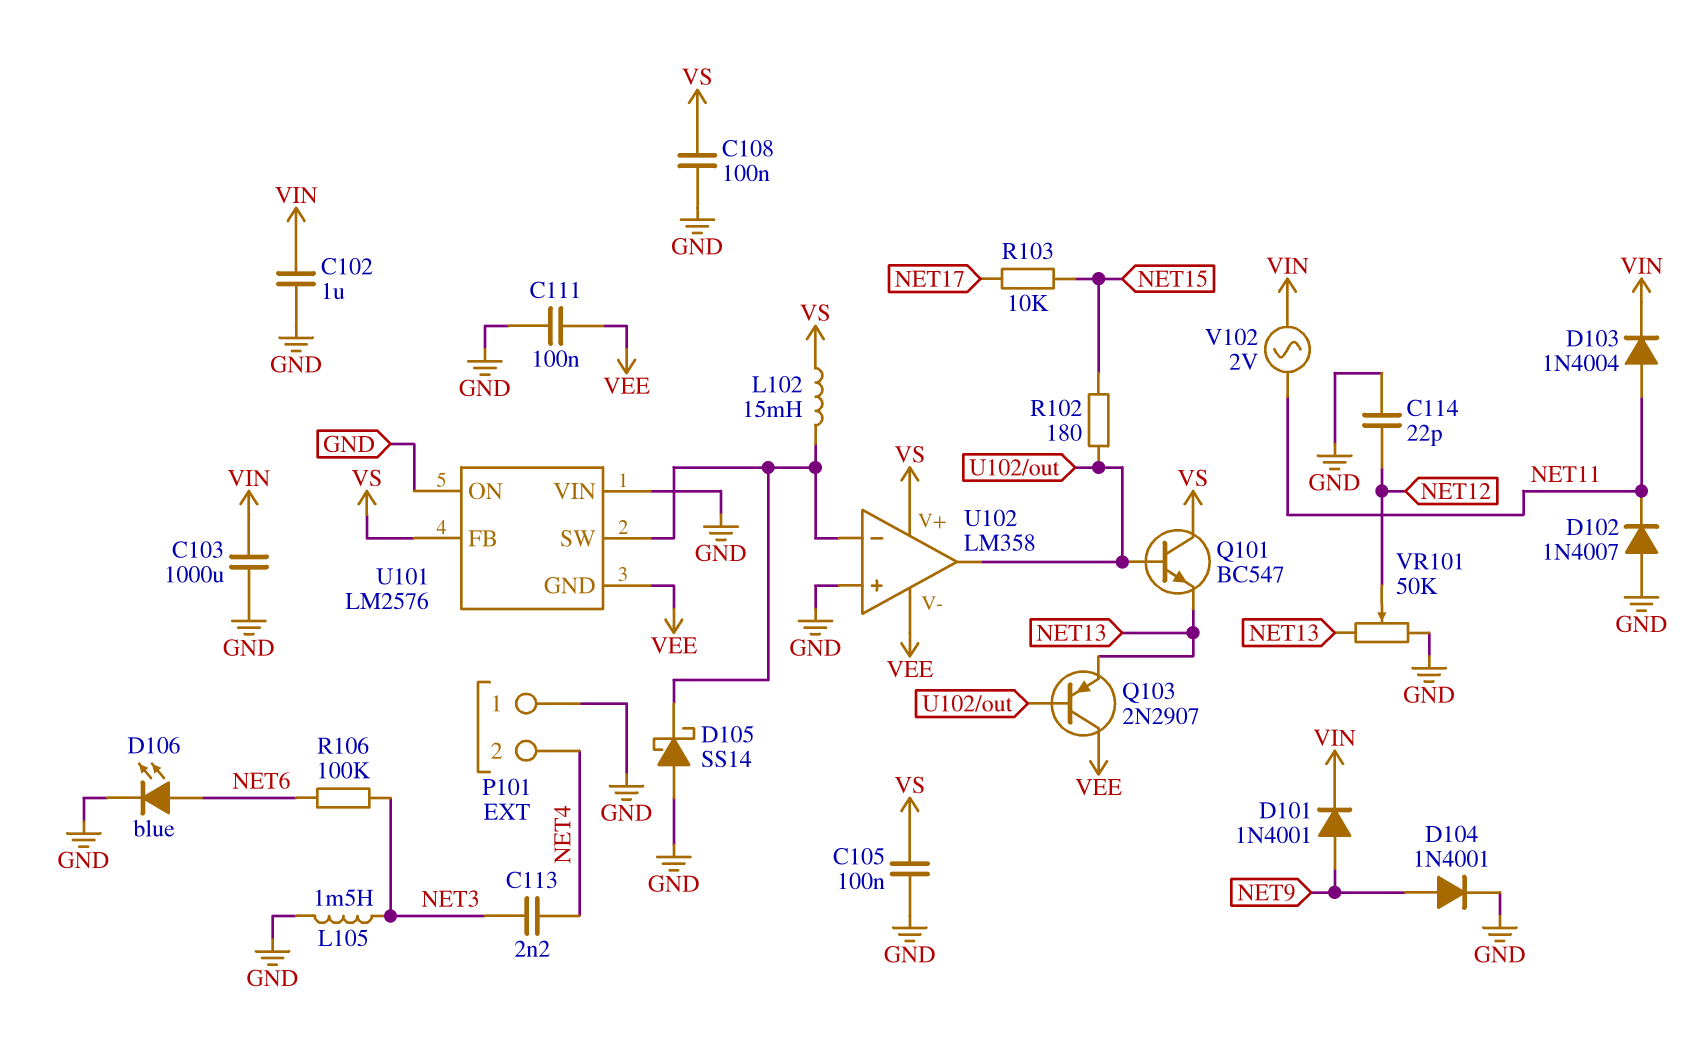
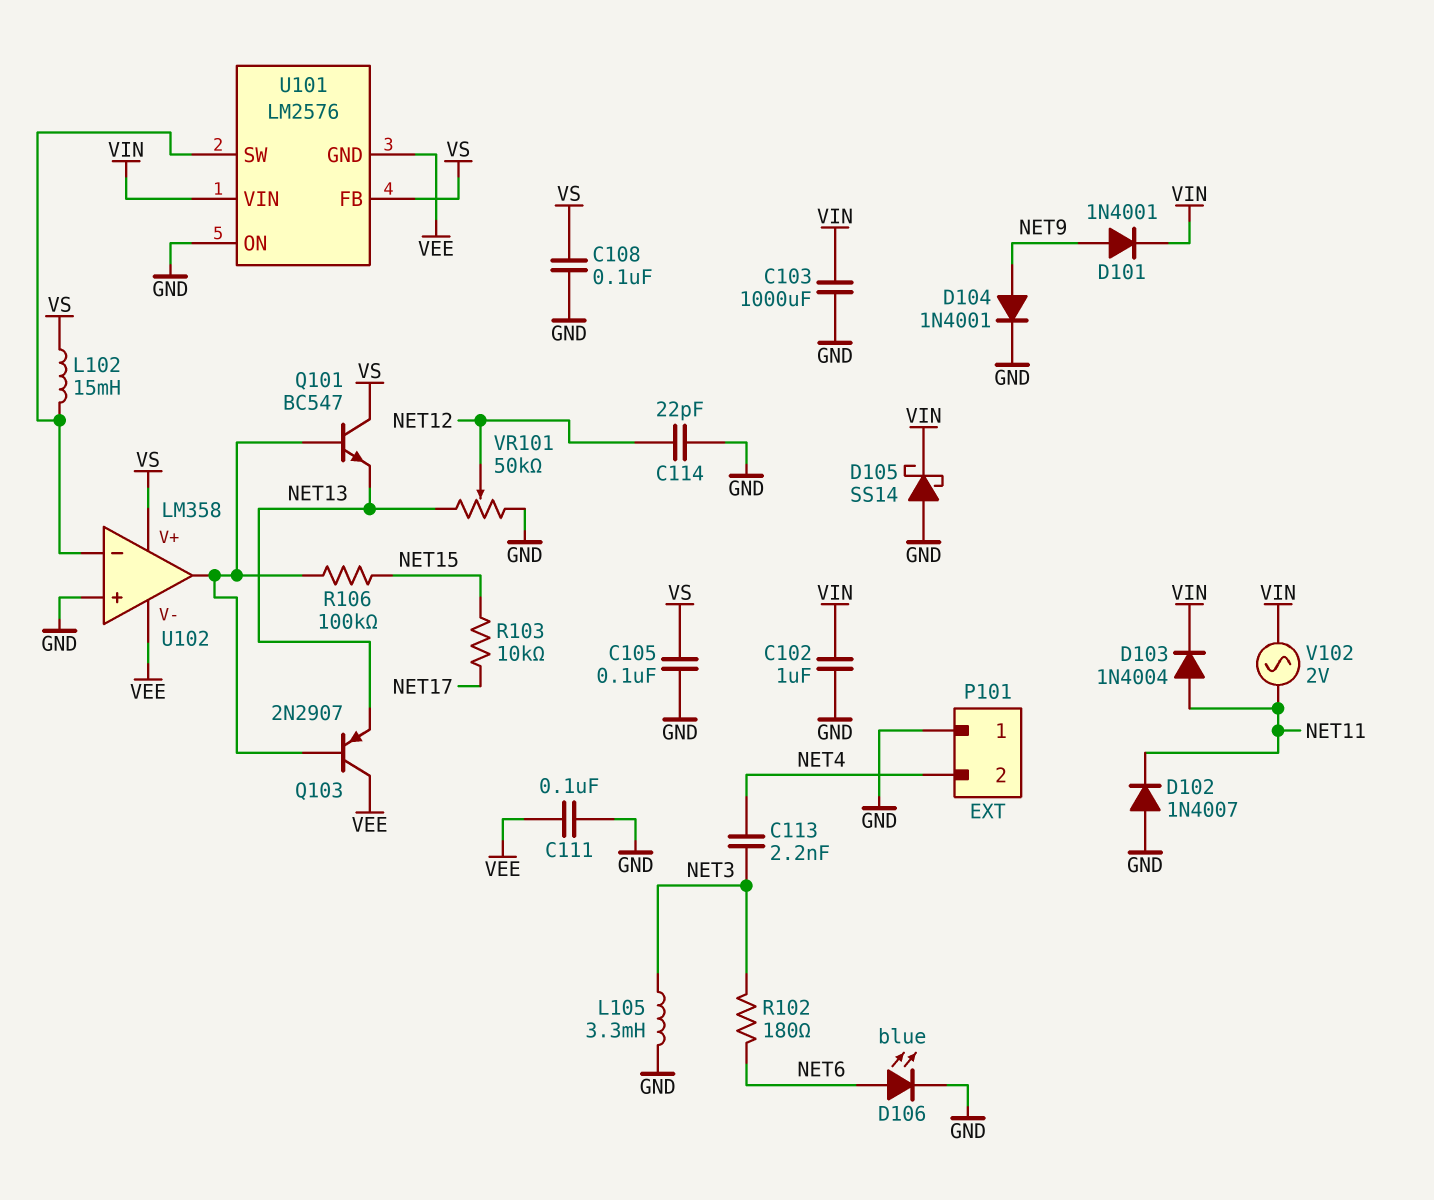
D105: schottky SS14 (A GND, K U101/SW) -> schottky SS14 (A GND, K VIN)
L105: 1.5mH (GND, NET3) -> 3.3mH (GND, NET3)
R102: 180 (NET15, U102/out) -> 180 (NET3, NET6)
R106: 100k (NET3, NET6) -> 100k (NET15, U102/out)
U101 pin VIN: GND -> VIN

